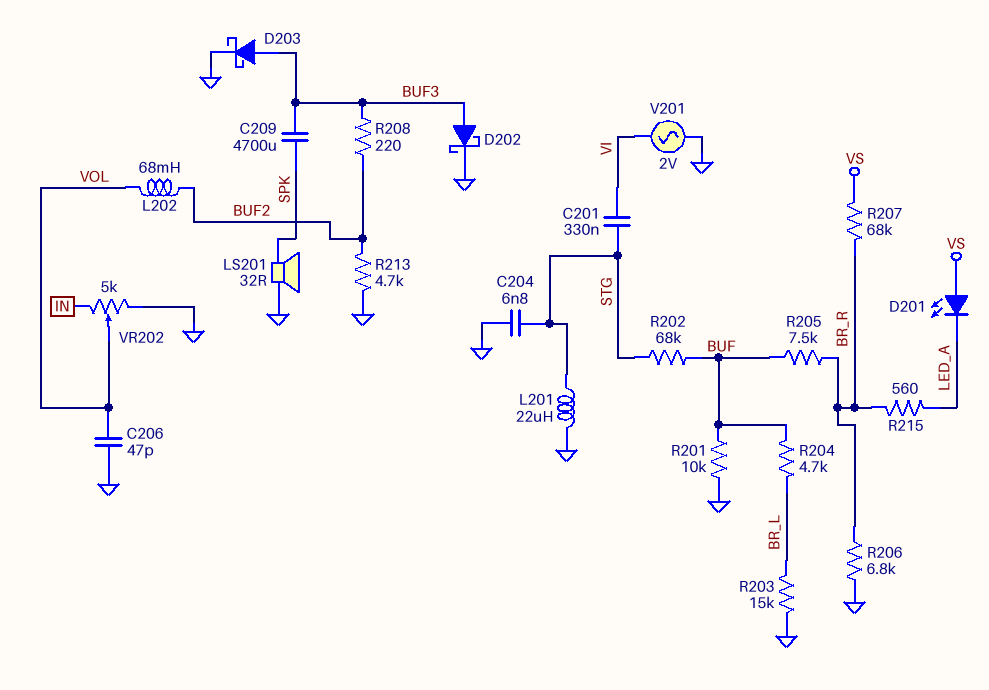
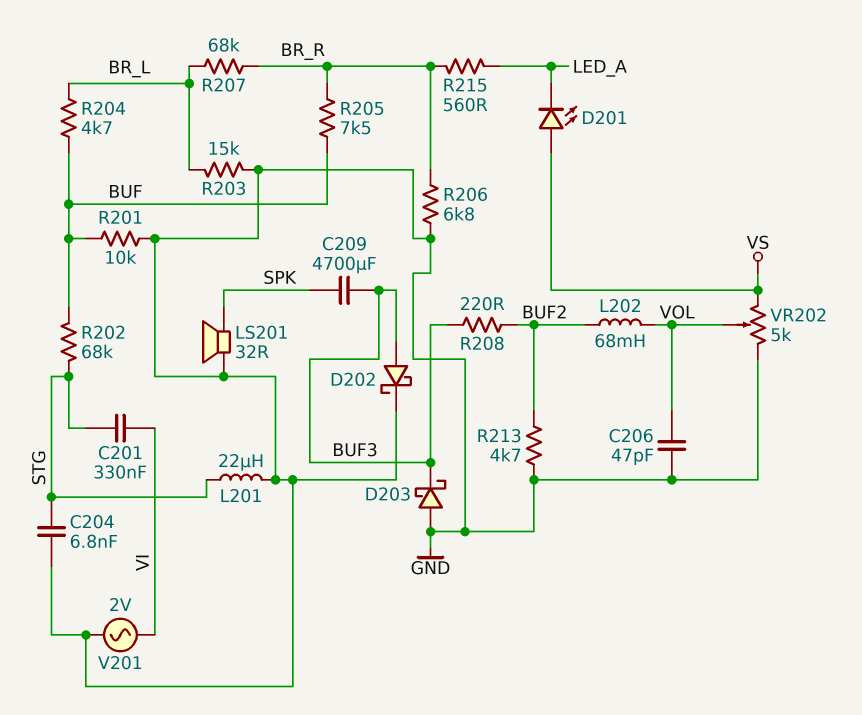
D203: schottky (A BUF3, K GND) -> schottky (A GND, K BUF3)
R207: 68k (BR_R, VS) -> 68k (BR_L, BR_R)
VR202: 5k (GND, IN, wiper VOL) -> 5k (GND, VS, wiper VOL)

